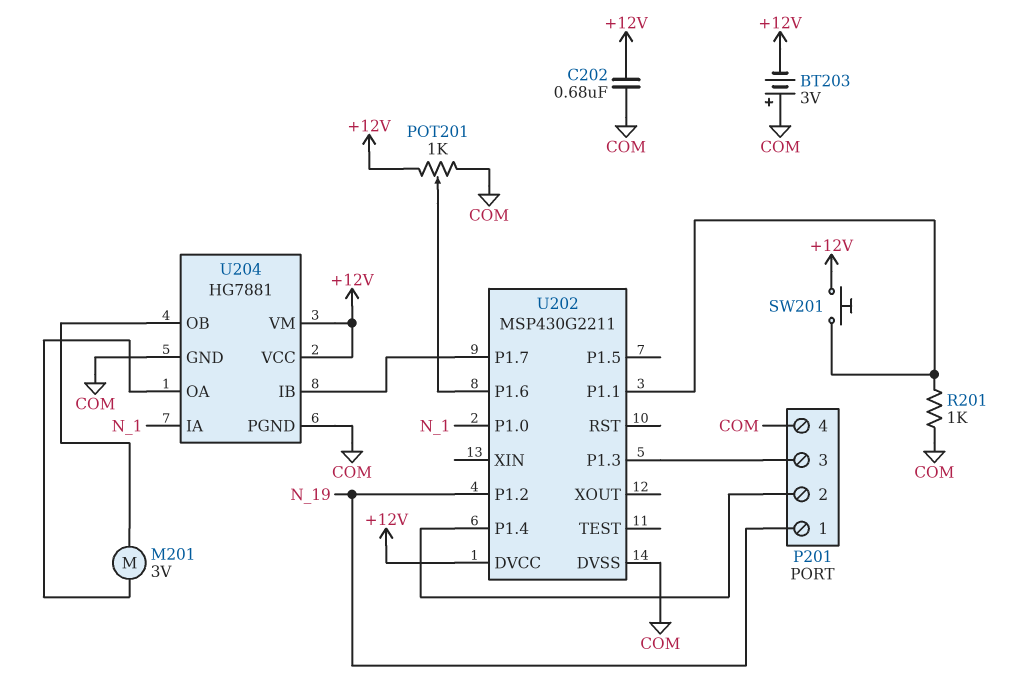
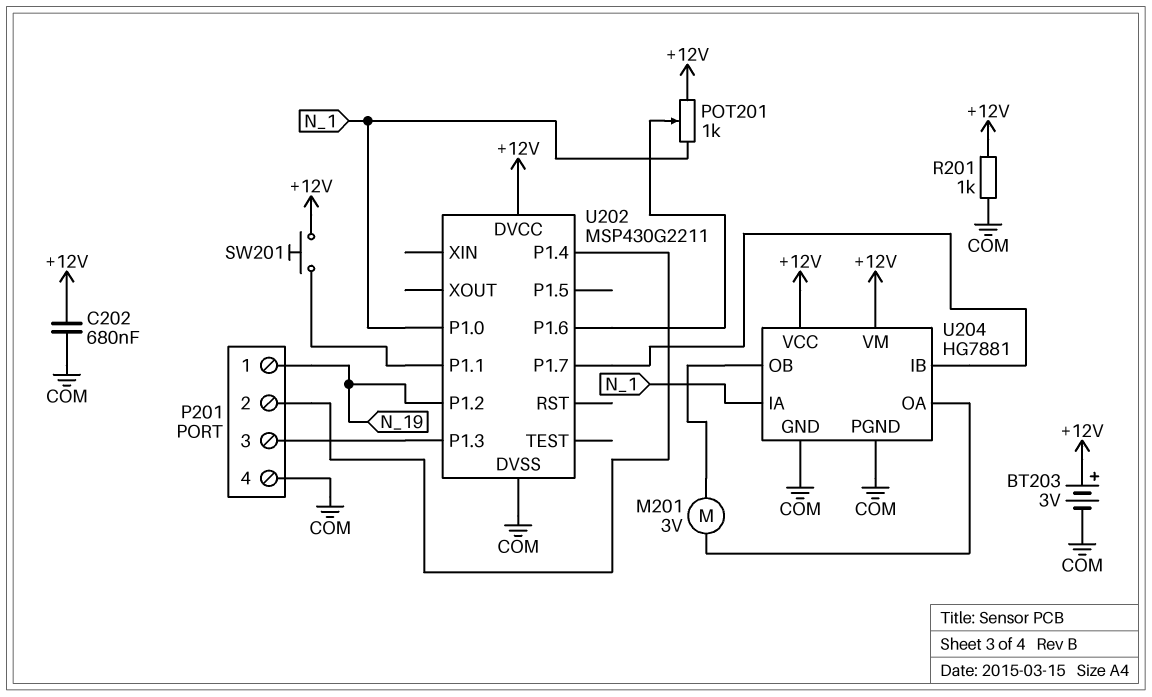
BT203: 3V (plus COM, minus +12V) -> 3V (plus +12V, minus COM)
POT201: 1k (+12V, COM, wiper U202/P1.6) -> 1k (+12V, N_1, wiper U202/P1.6)
R201: 1k (COM, U202/P1.1) -> 1k (+12V, COM)

